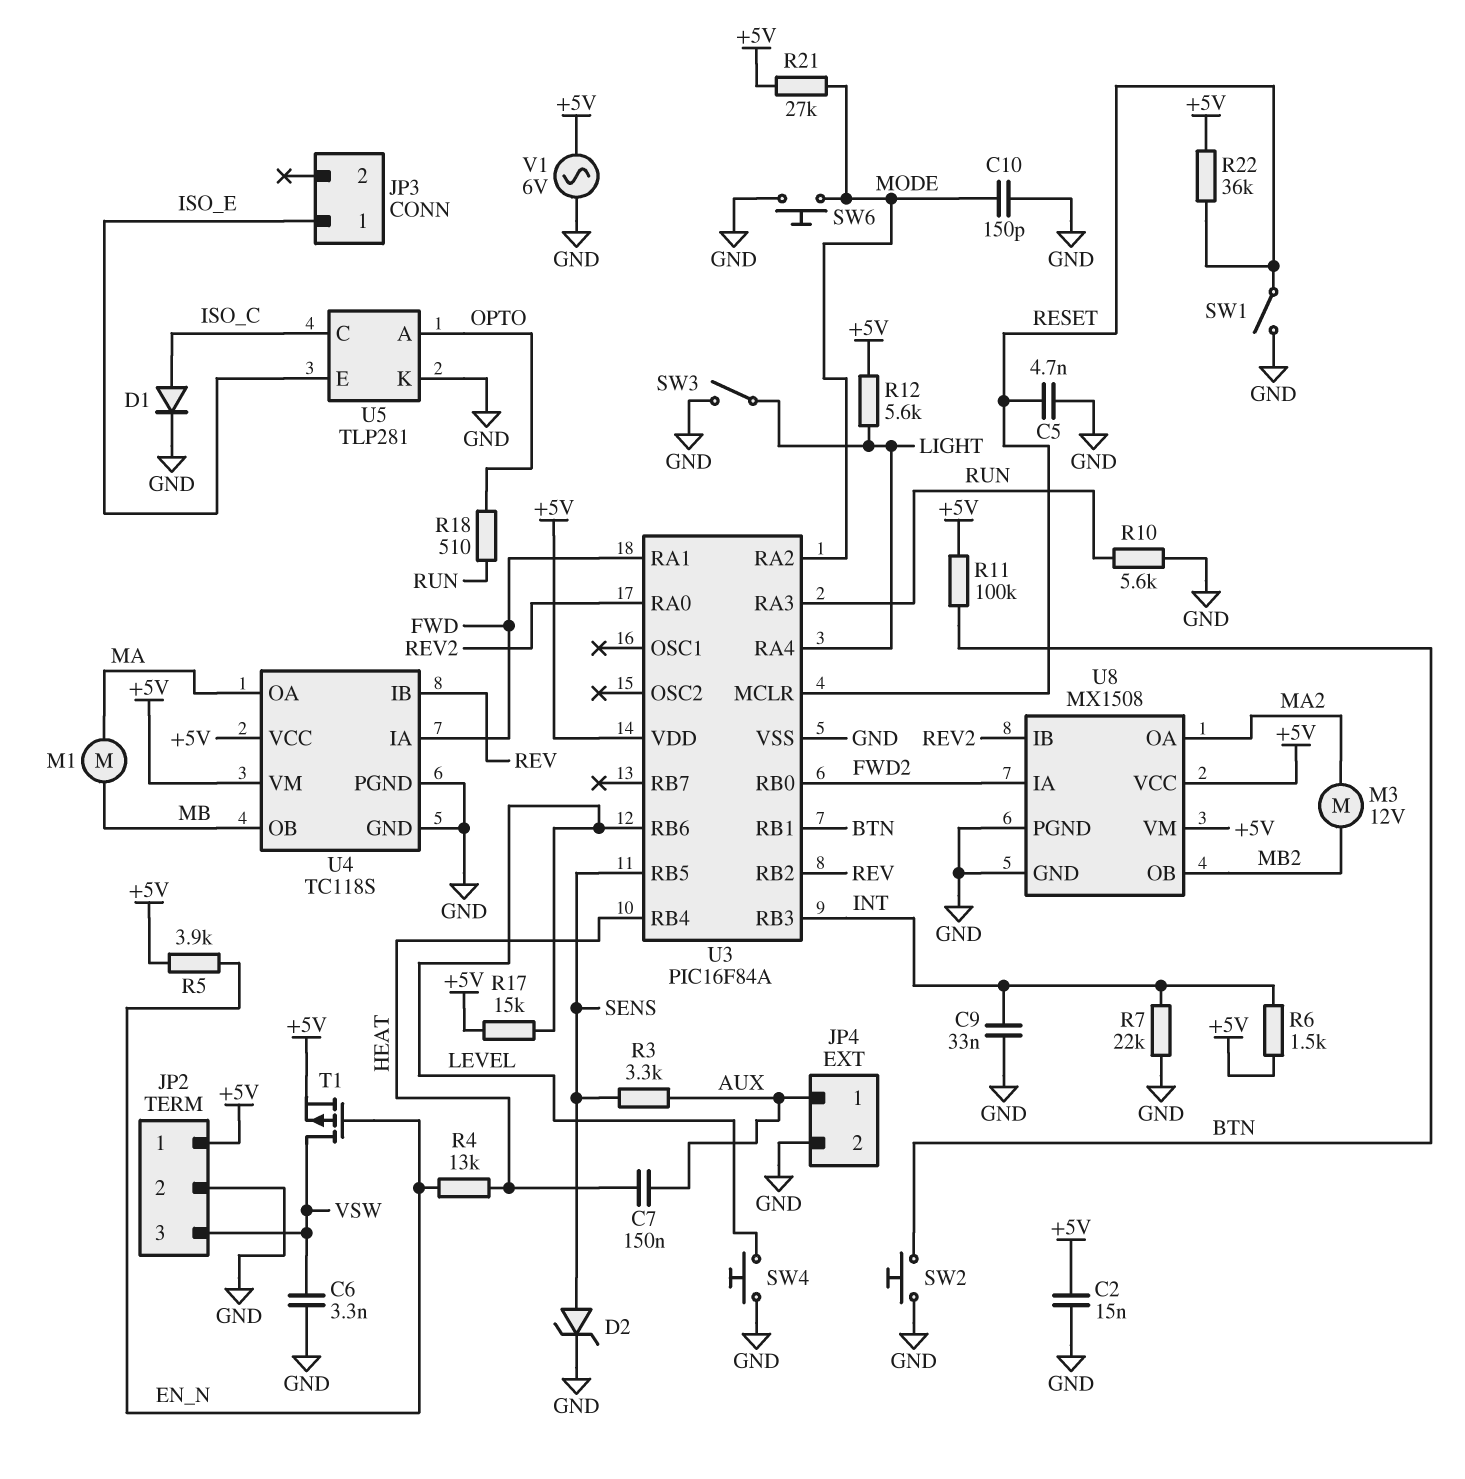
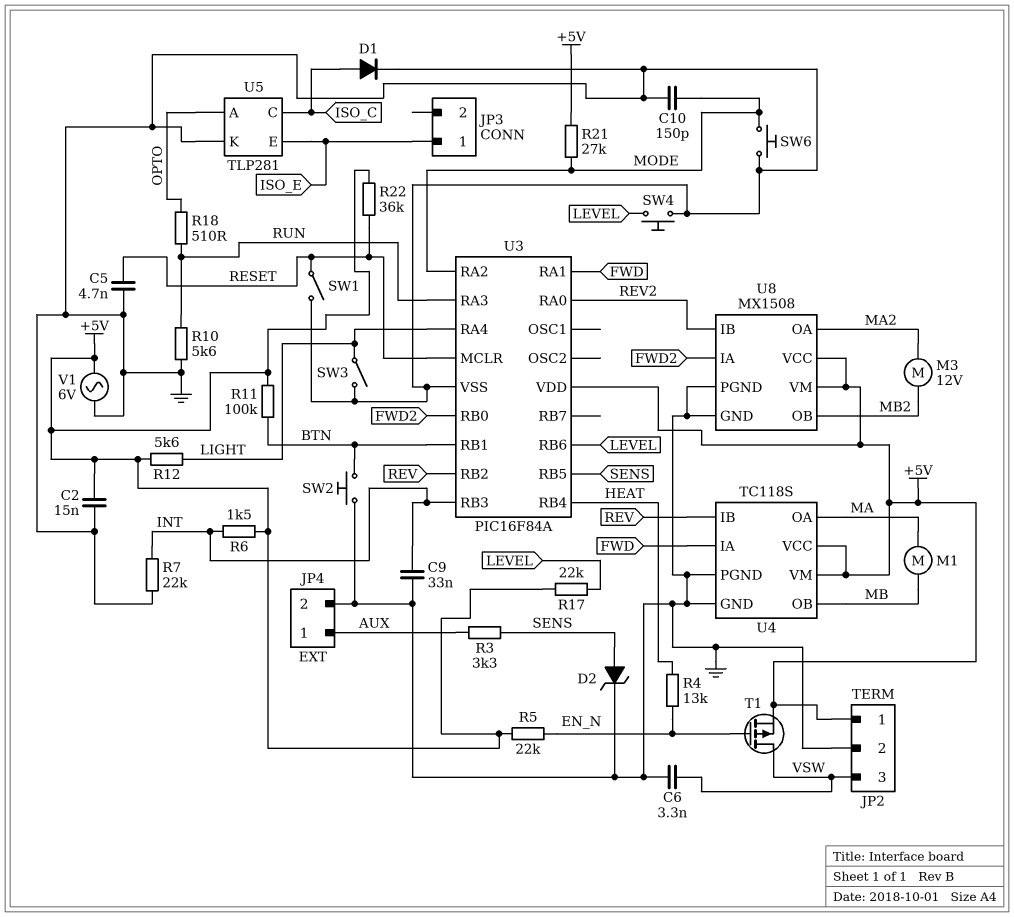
C7: 150nF (AUX, HEAT) -> none
R5: 3.9k (+5V, EN_N) -> 22k (+5V, EN_N)
R17: 15k (+5V, LEVEL) -> 22k (+5V, LEVEL)

